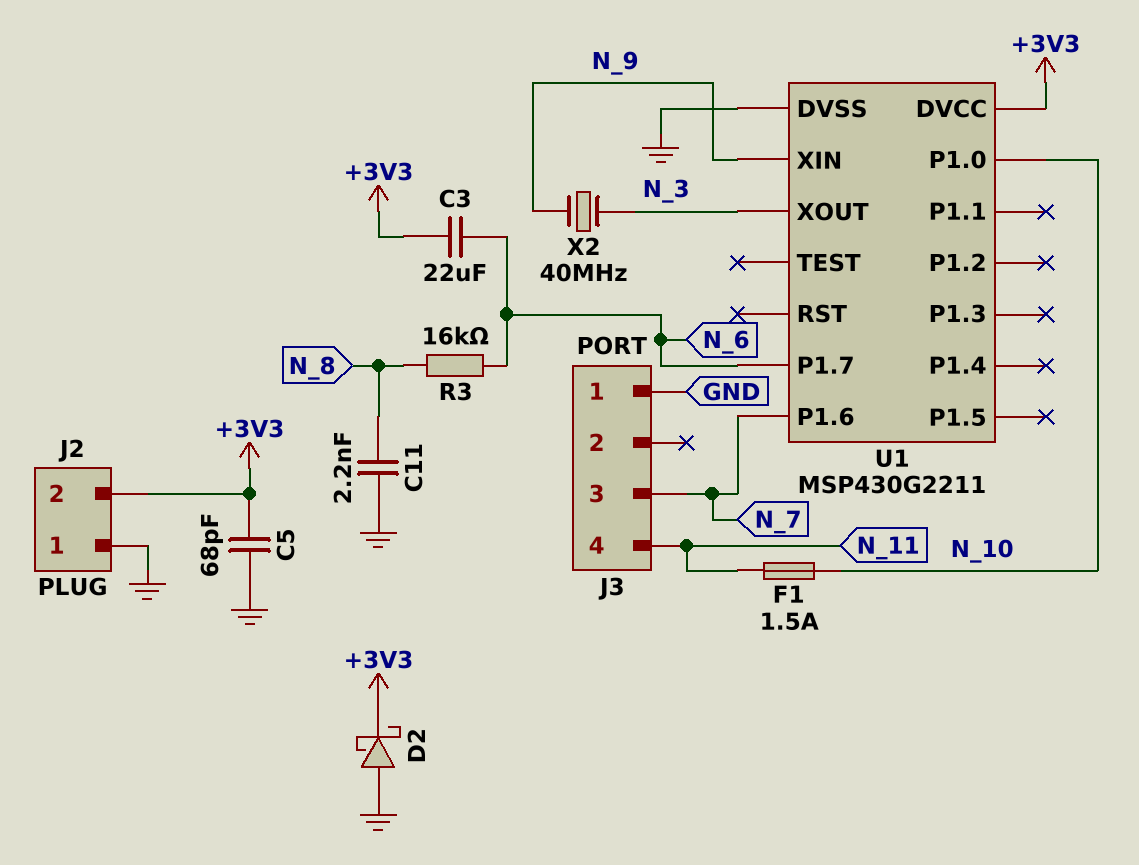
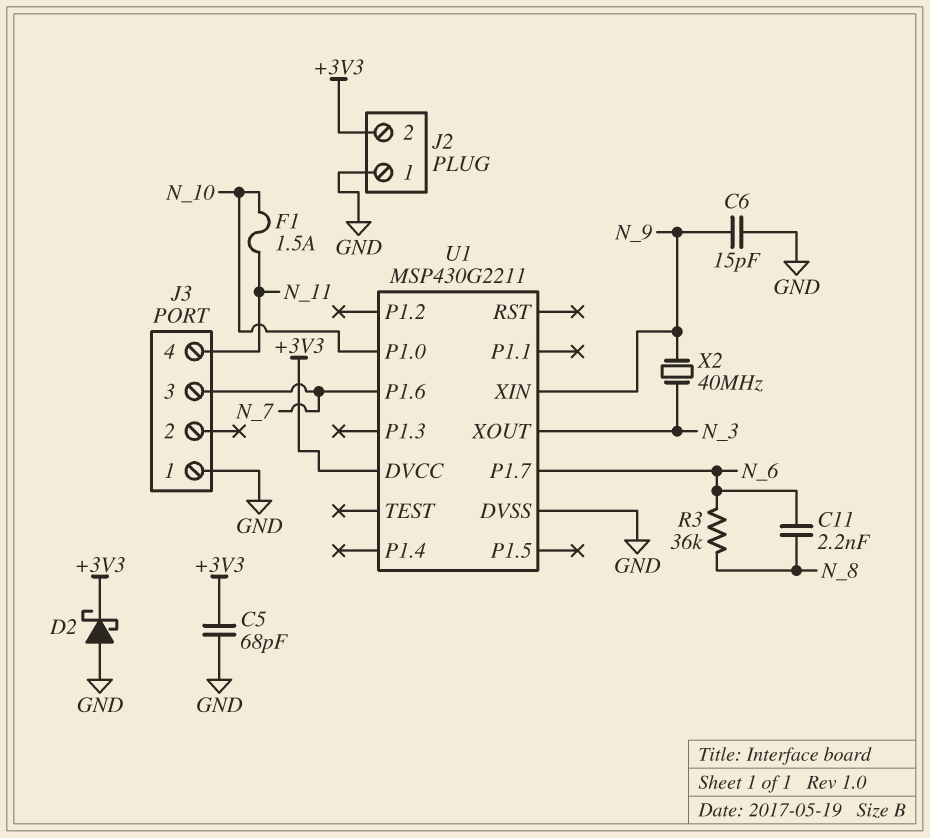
C3: 22uF (+3V3, N_6) -> none
C6: none -> 15pF (GND, N_9)
C11: 2.2nF (GND, N_8) -> 2.2nF (N_6, N_8)
R3: 16k (N_6, N_8) -> 36k (N_6, N_8)

